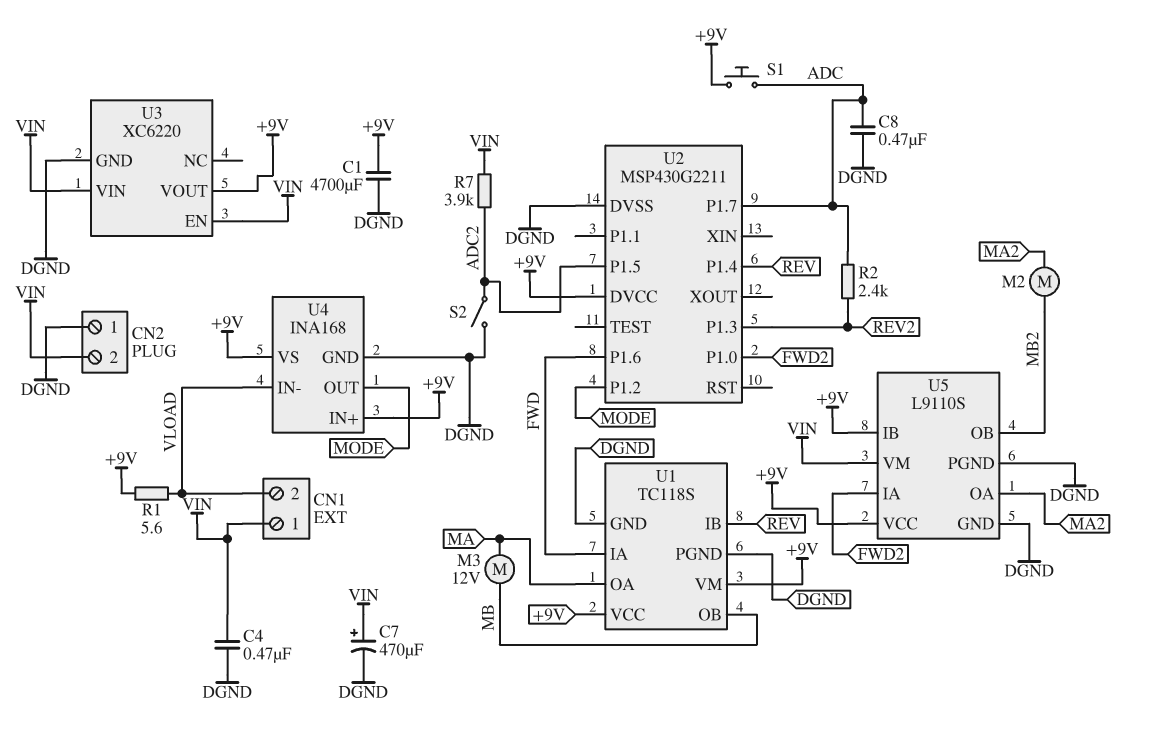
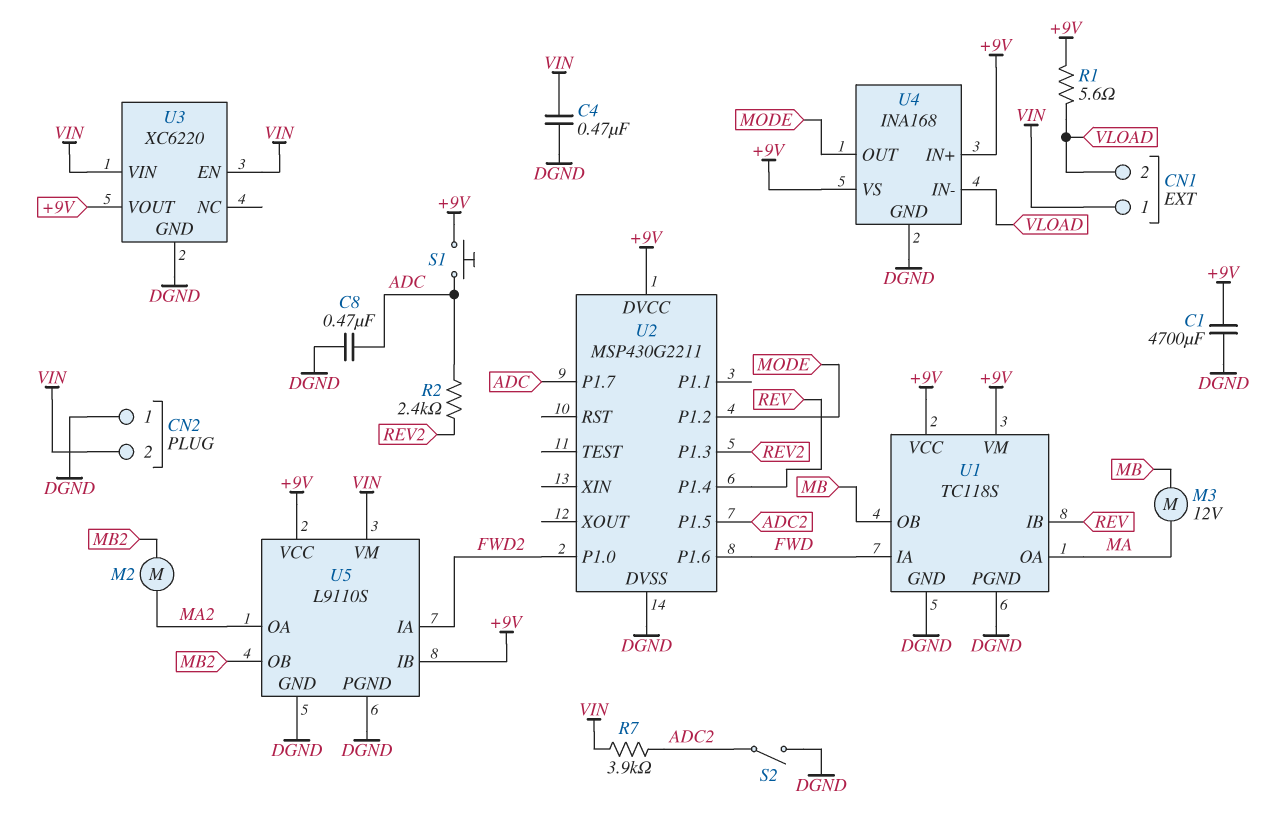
C7: 470uF (plus VIN, minus DGND) -> none

